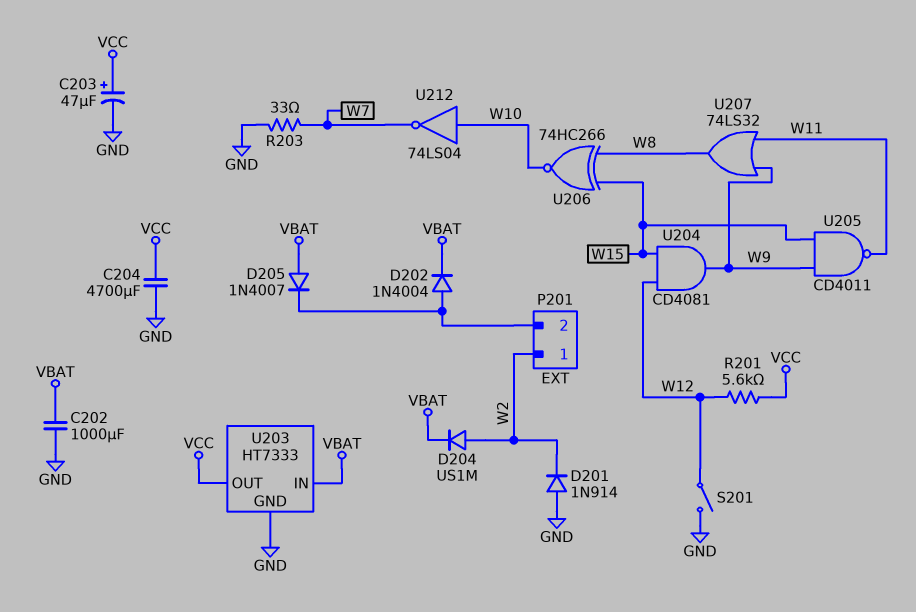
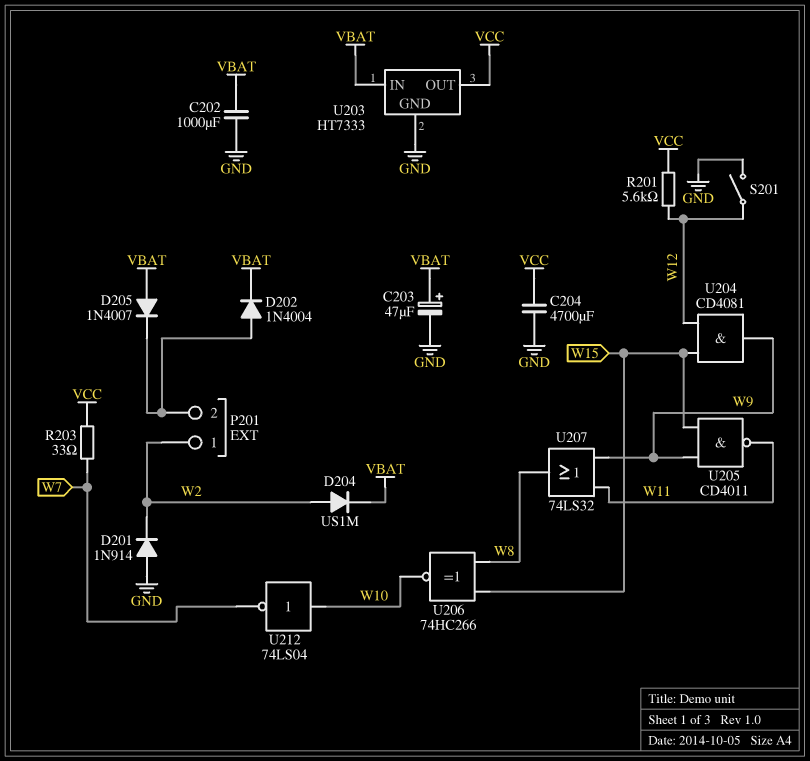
C203: 47uF (plus VCC, minus GND) -> 47uF (plus VBAT, minus GND)
R203: 33 (GND, W7) -> 33 (VCC, W7)

